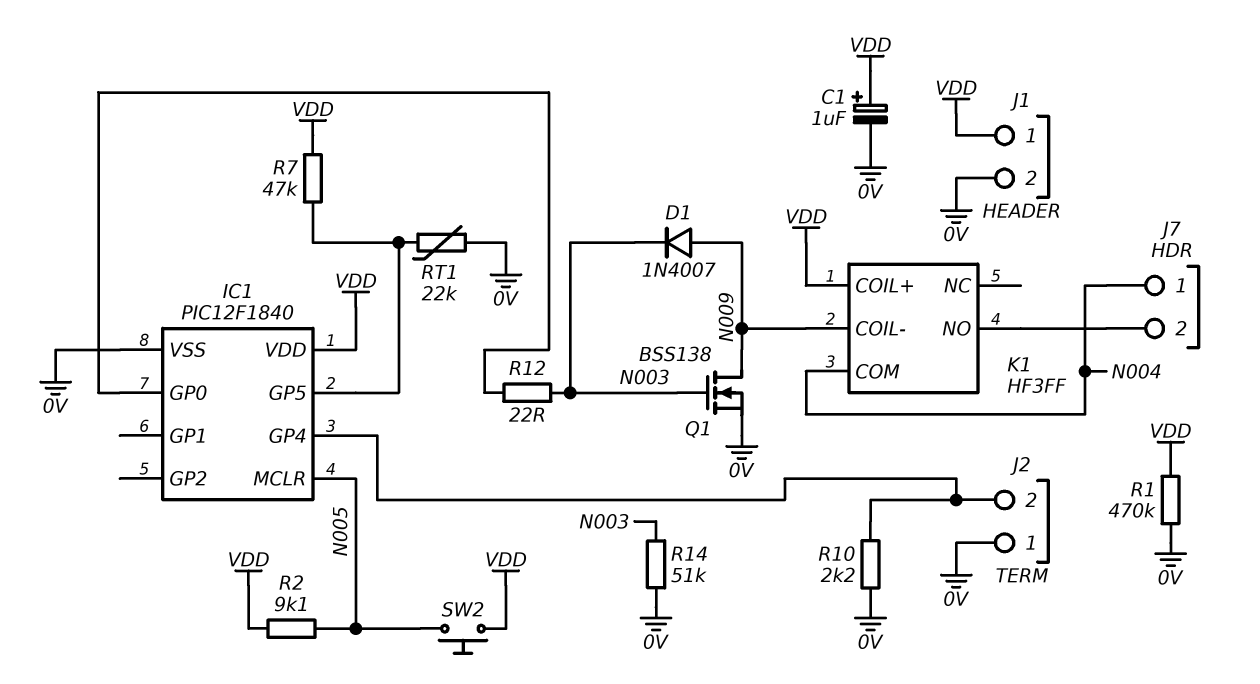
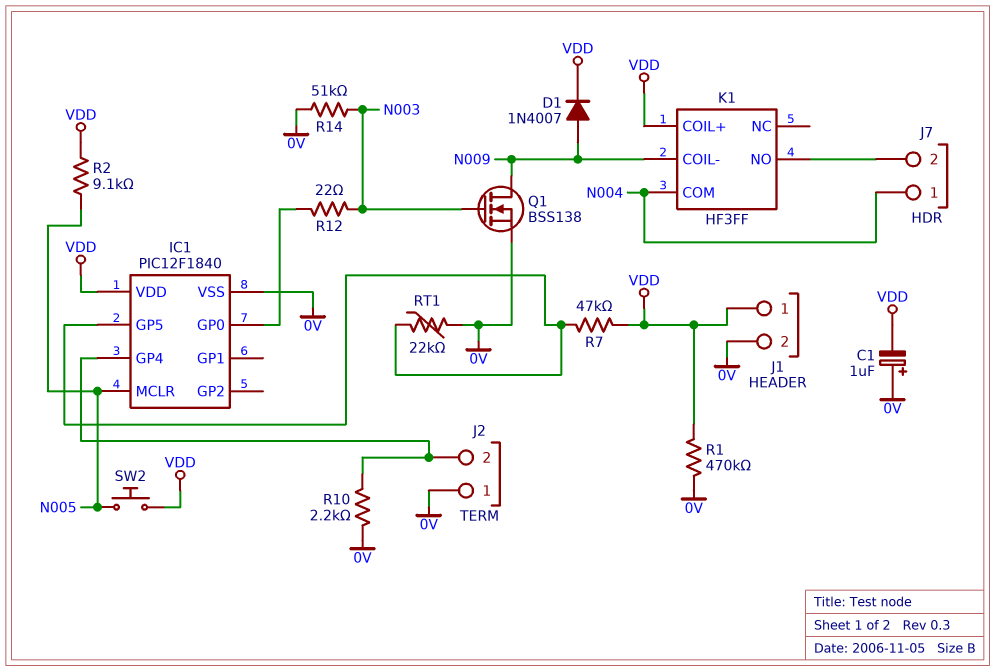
C1: 1uF (plus VDD, minus 0V) -> 1uF (plus 0V, minus VDD)
D1: diode 1N4007 (A N009, K N003) -> diode 1N4007 (A N009, K VDD)

